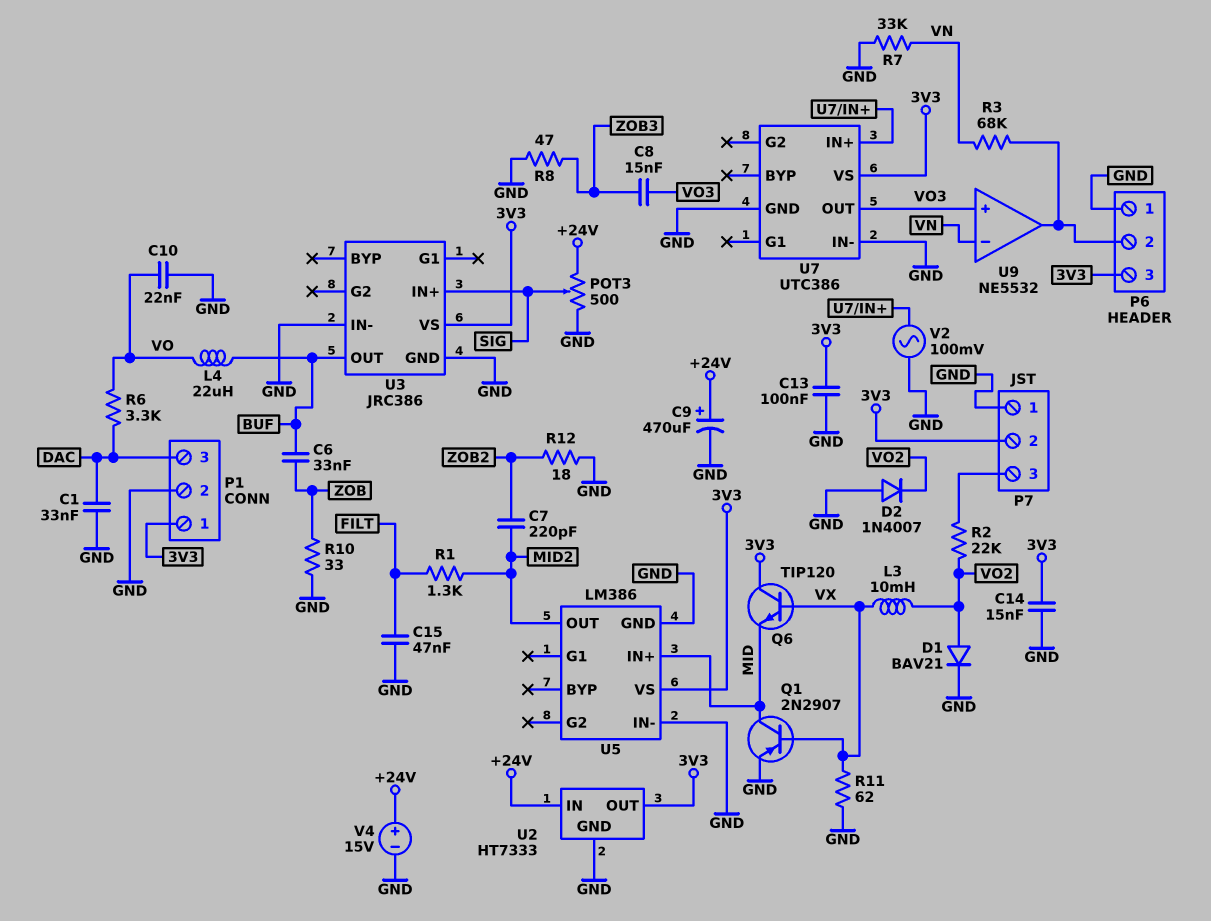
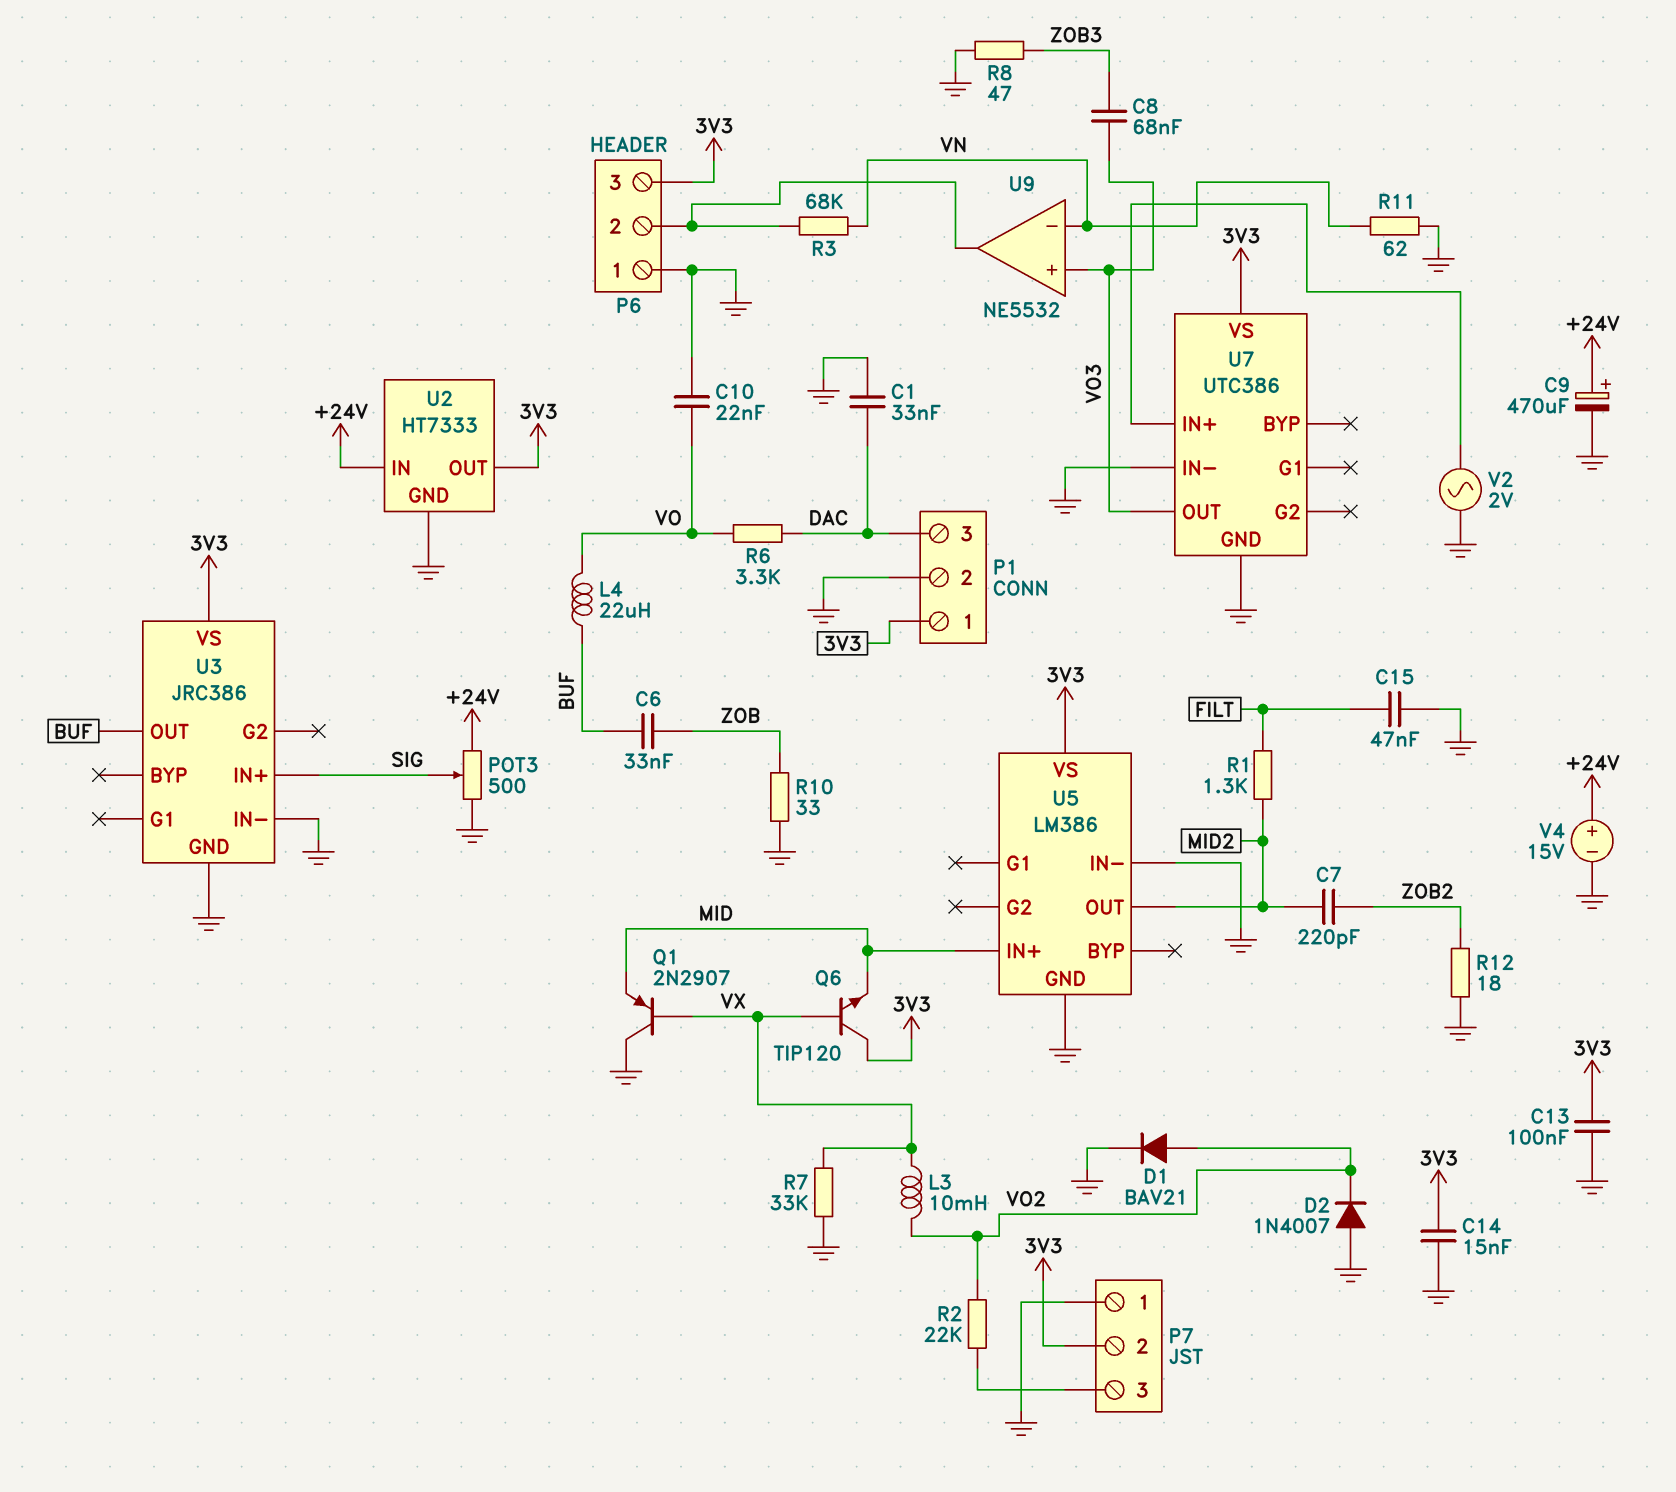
C8: 15nF (VO3, ZOB3) -> 68nF (VO3, ZOB3)
Q1: PNP 2N2907 (B VX, C MID, E GND) -> PNP 2N2907 (B VX, C GND, E MID)
R7: 33k (GND, VN) -> 33k (GND, VX)
R11: 62 (GND, VX) -> 62 (GND, VN)
V2: AC 100mV (GND, U7/IN+) -> AC 2V (GND, U7/IN+)

